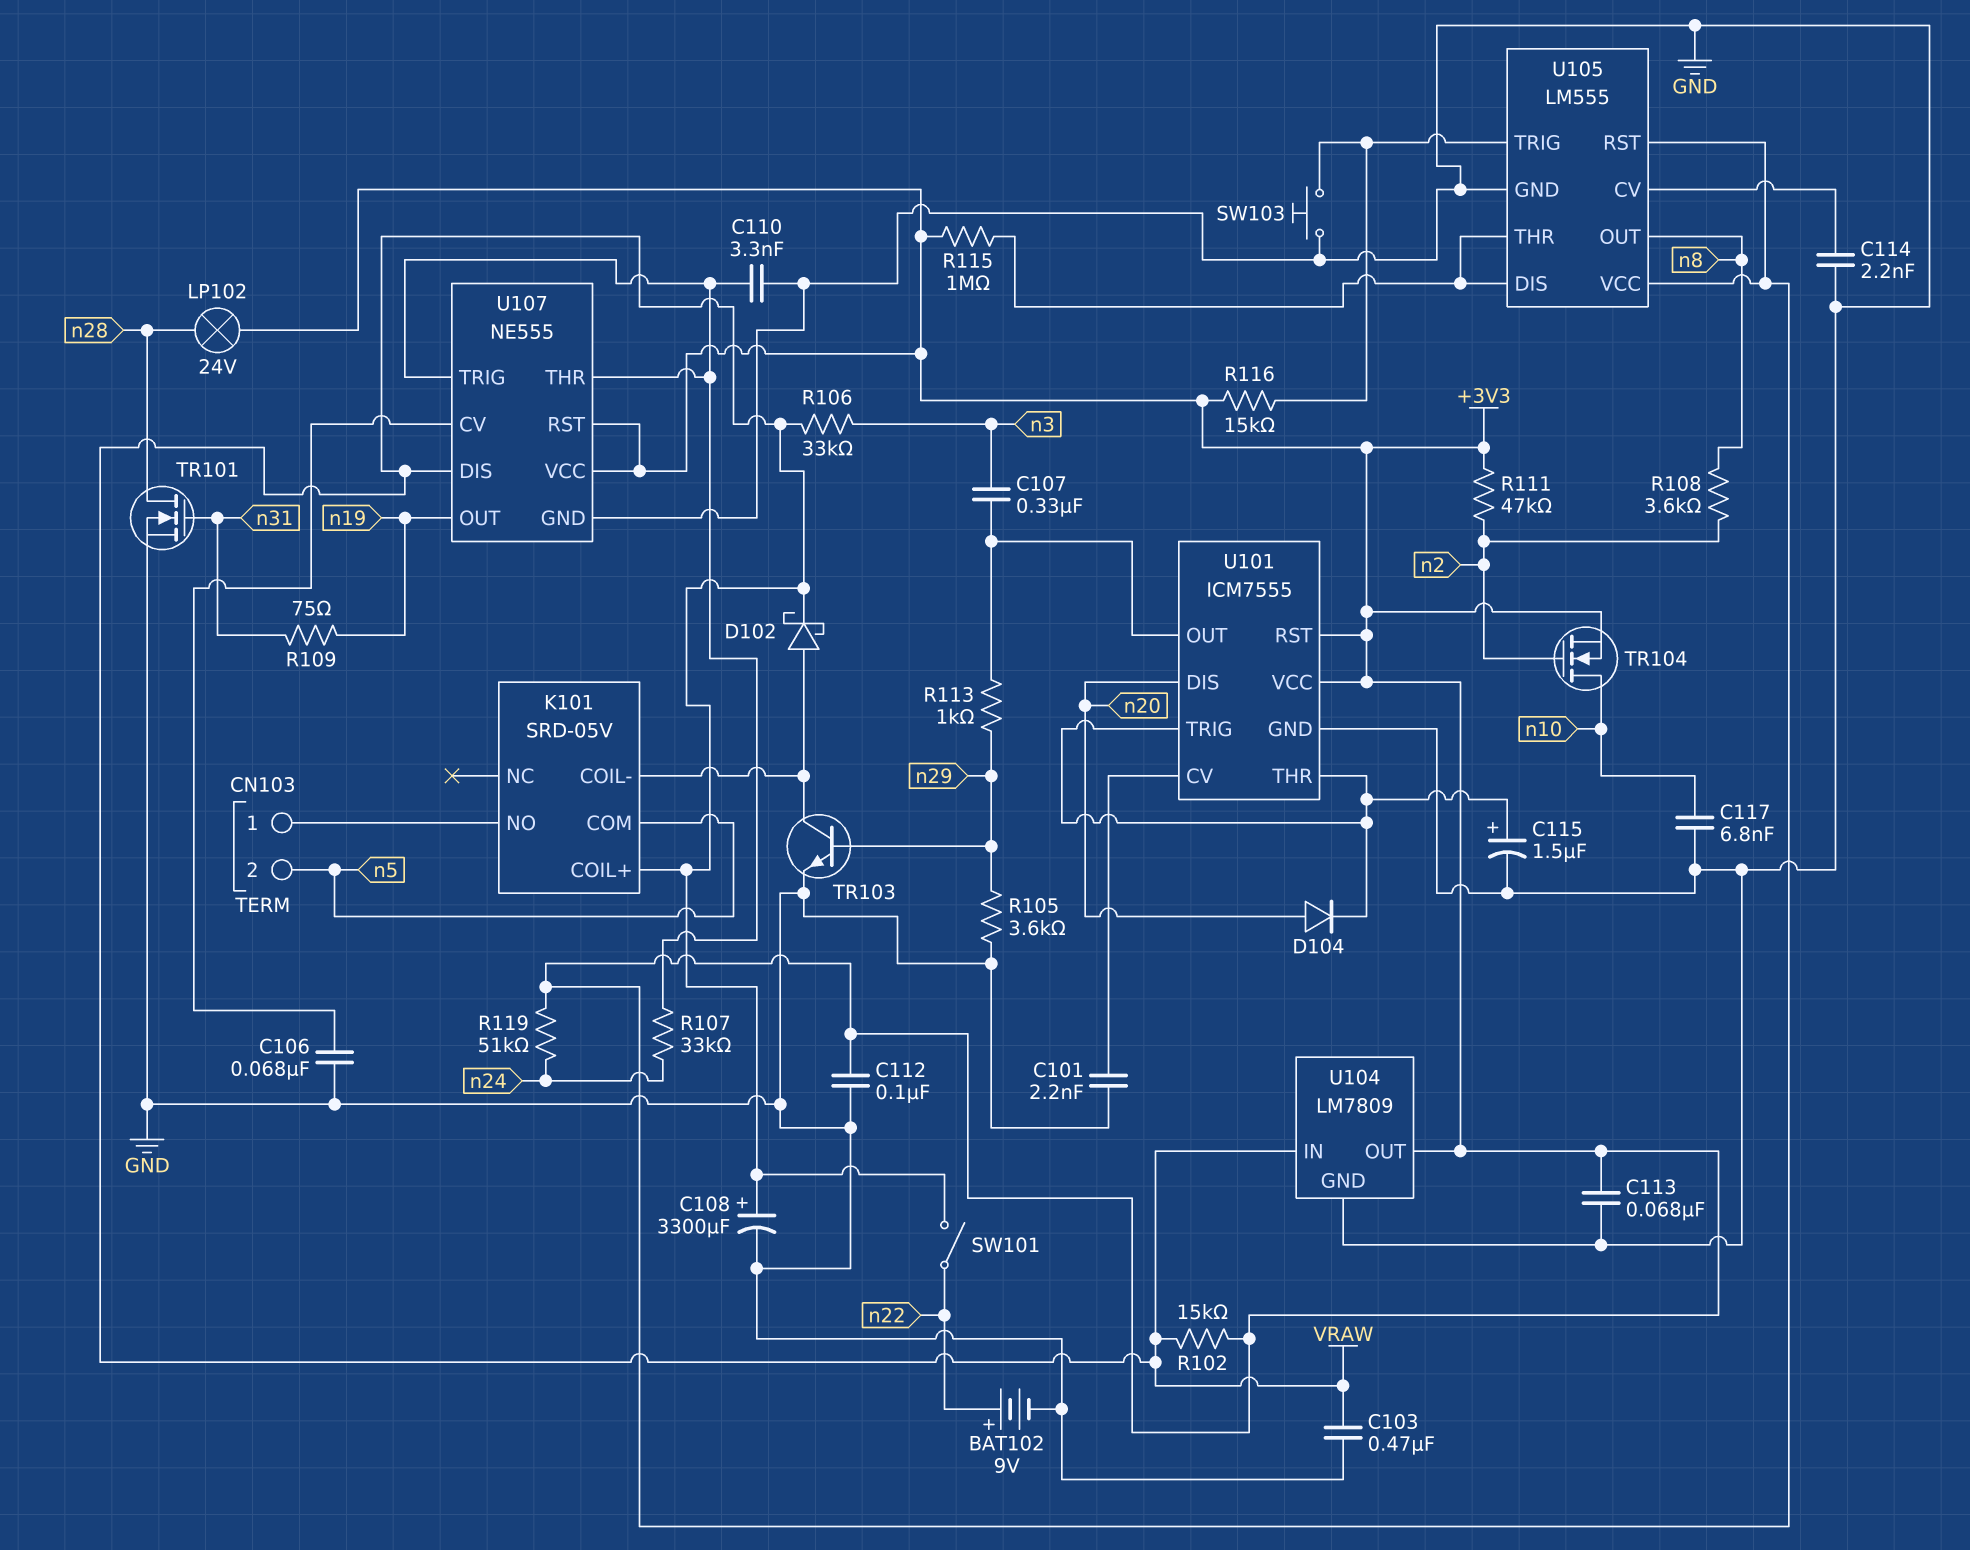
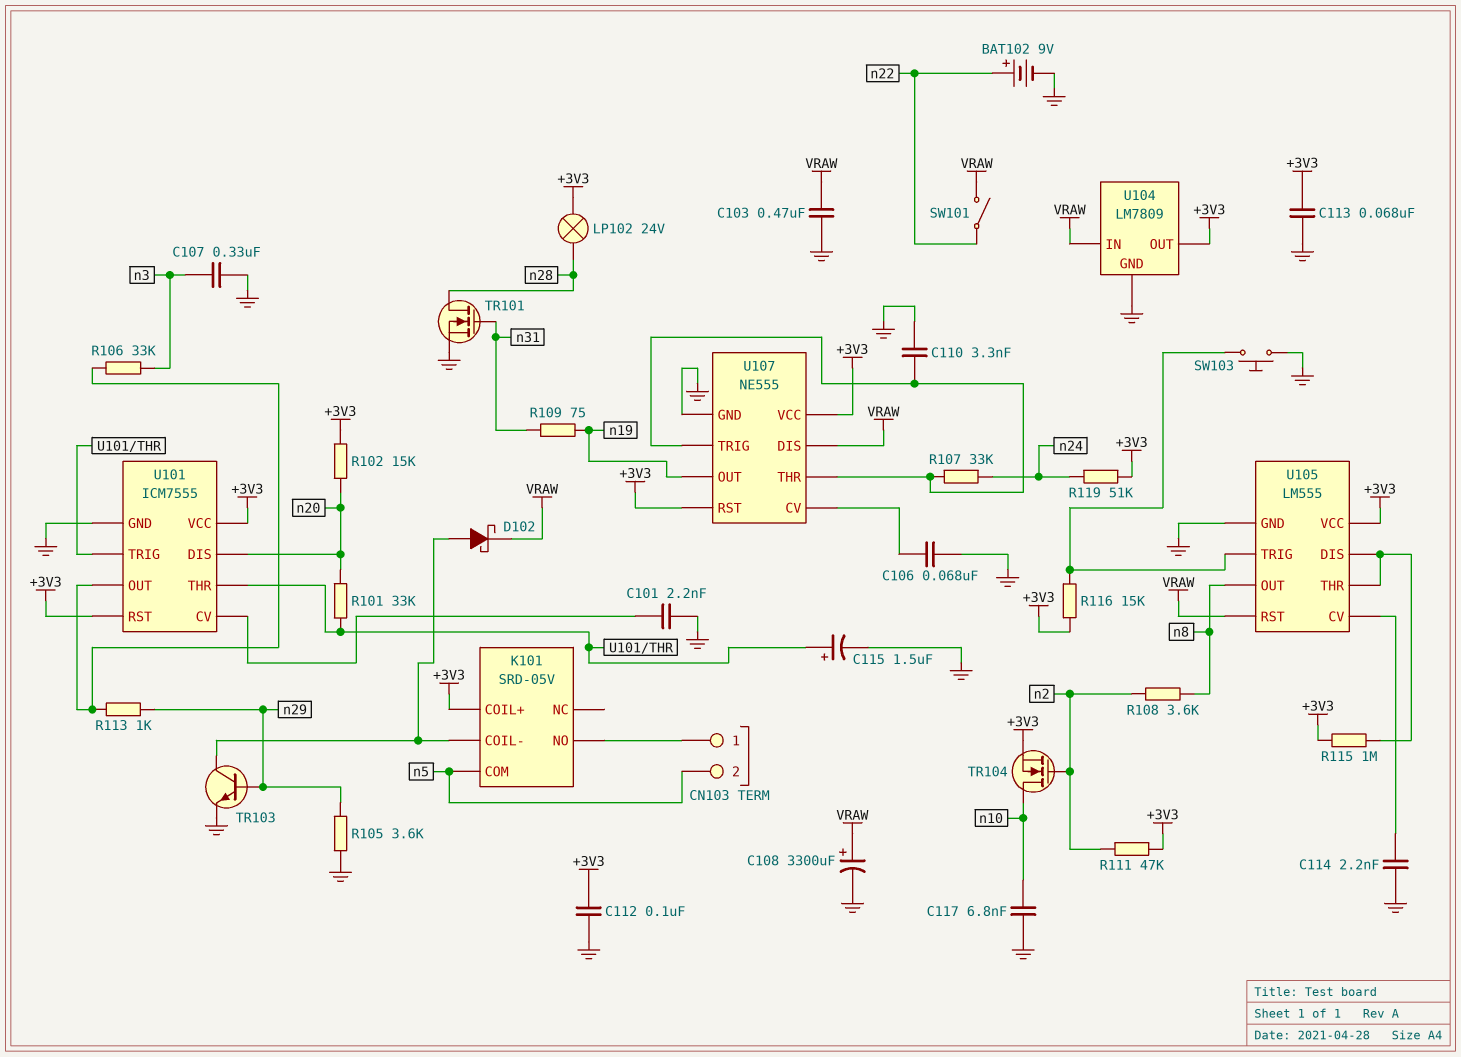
C107: 330nF (U101/OUT, n3) -> 330nF (GND, n3)
D104: diode (A n20, K U101/THR) -> none
K101 pin COIL+: VRAW -> +3V3
R101: none -> 33k (U101/THR, n20)
R102: 15k (+3V3, VRAW) -> 15k (+3V3, n20)
R106: 33k (VRAW, n3) -> 33k (U101/OUT, n3)
U105 pin RST: +3V3 -> VRAW

